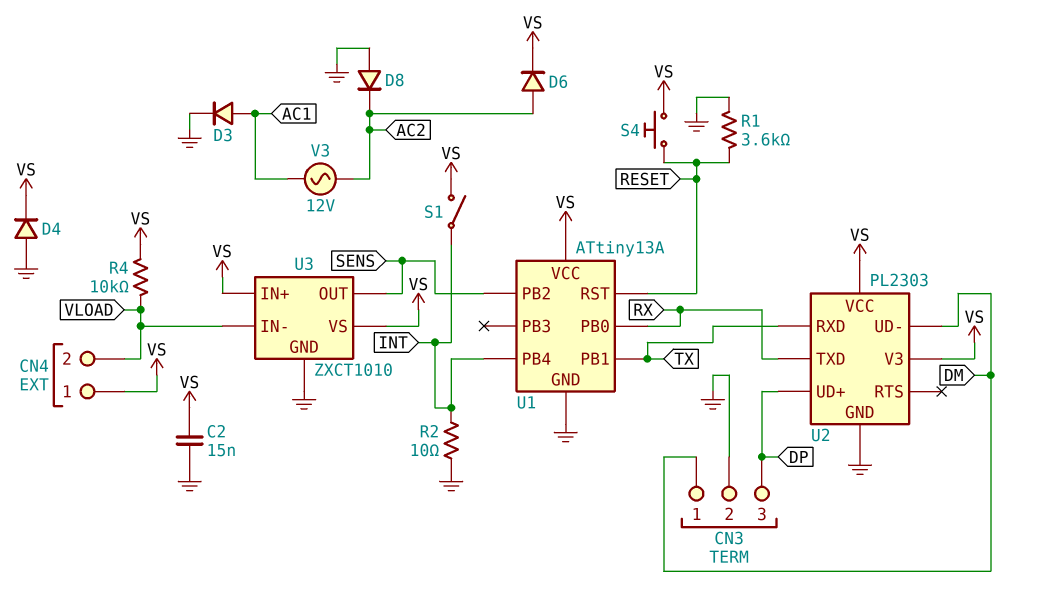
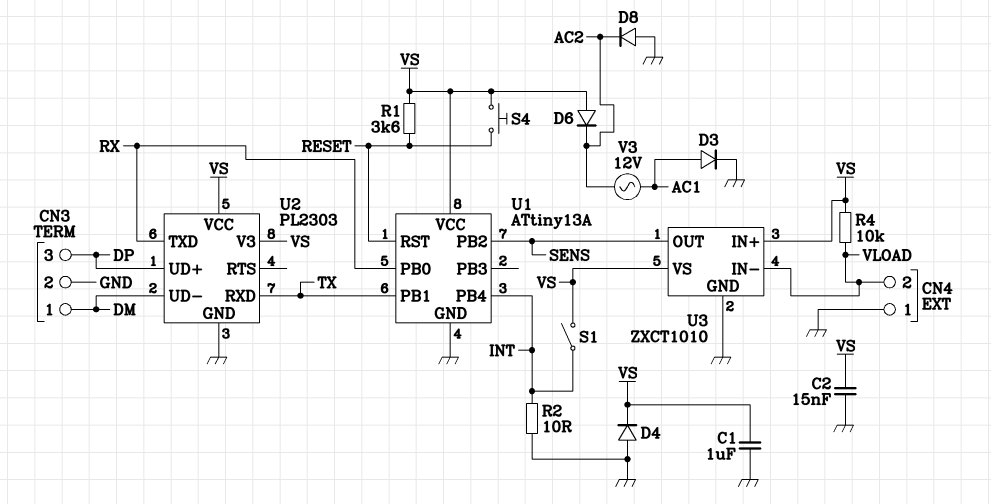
C1: none -> 1uF (GND, VS)
CN4 pin 1: VS -> GND
D6: diode (A AC2, K VS) -> diode (A VS, K AC2)
R1: 3.6k (GND, RESET) -> 3.6k (RESET, VS)

